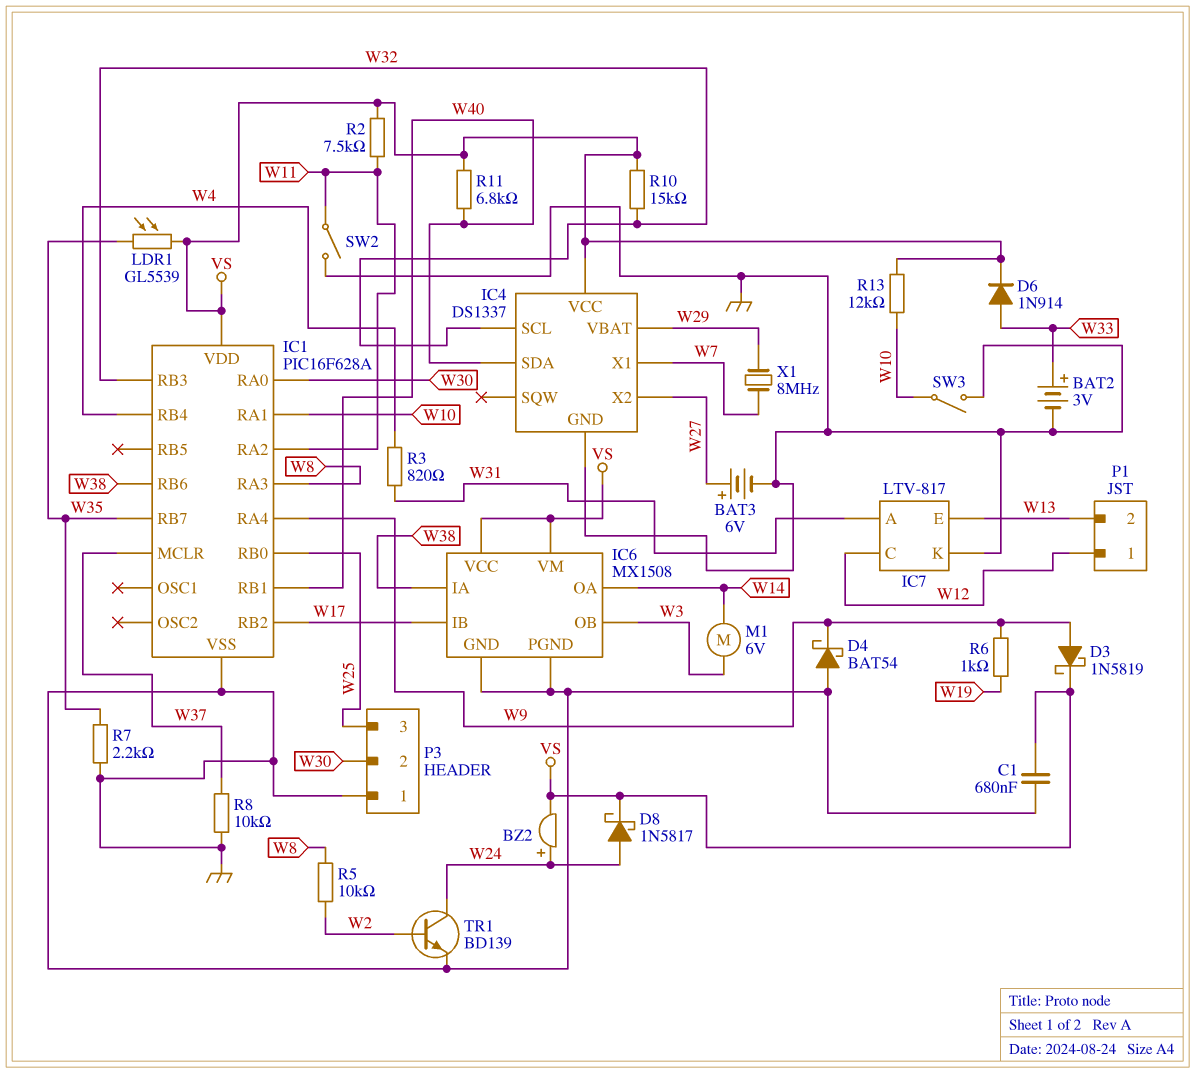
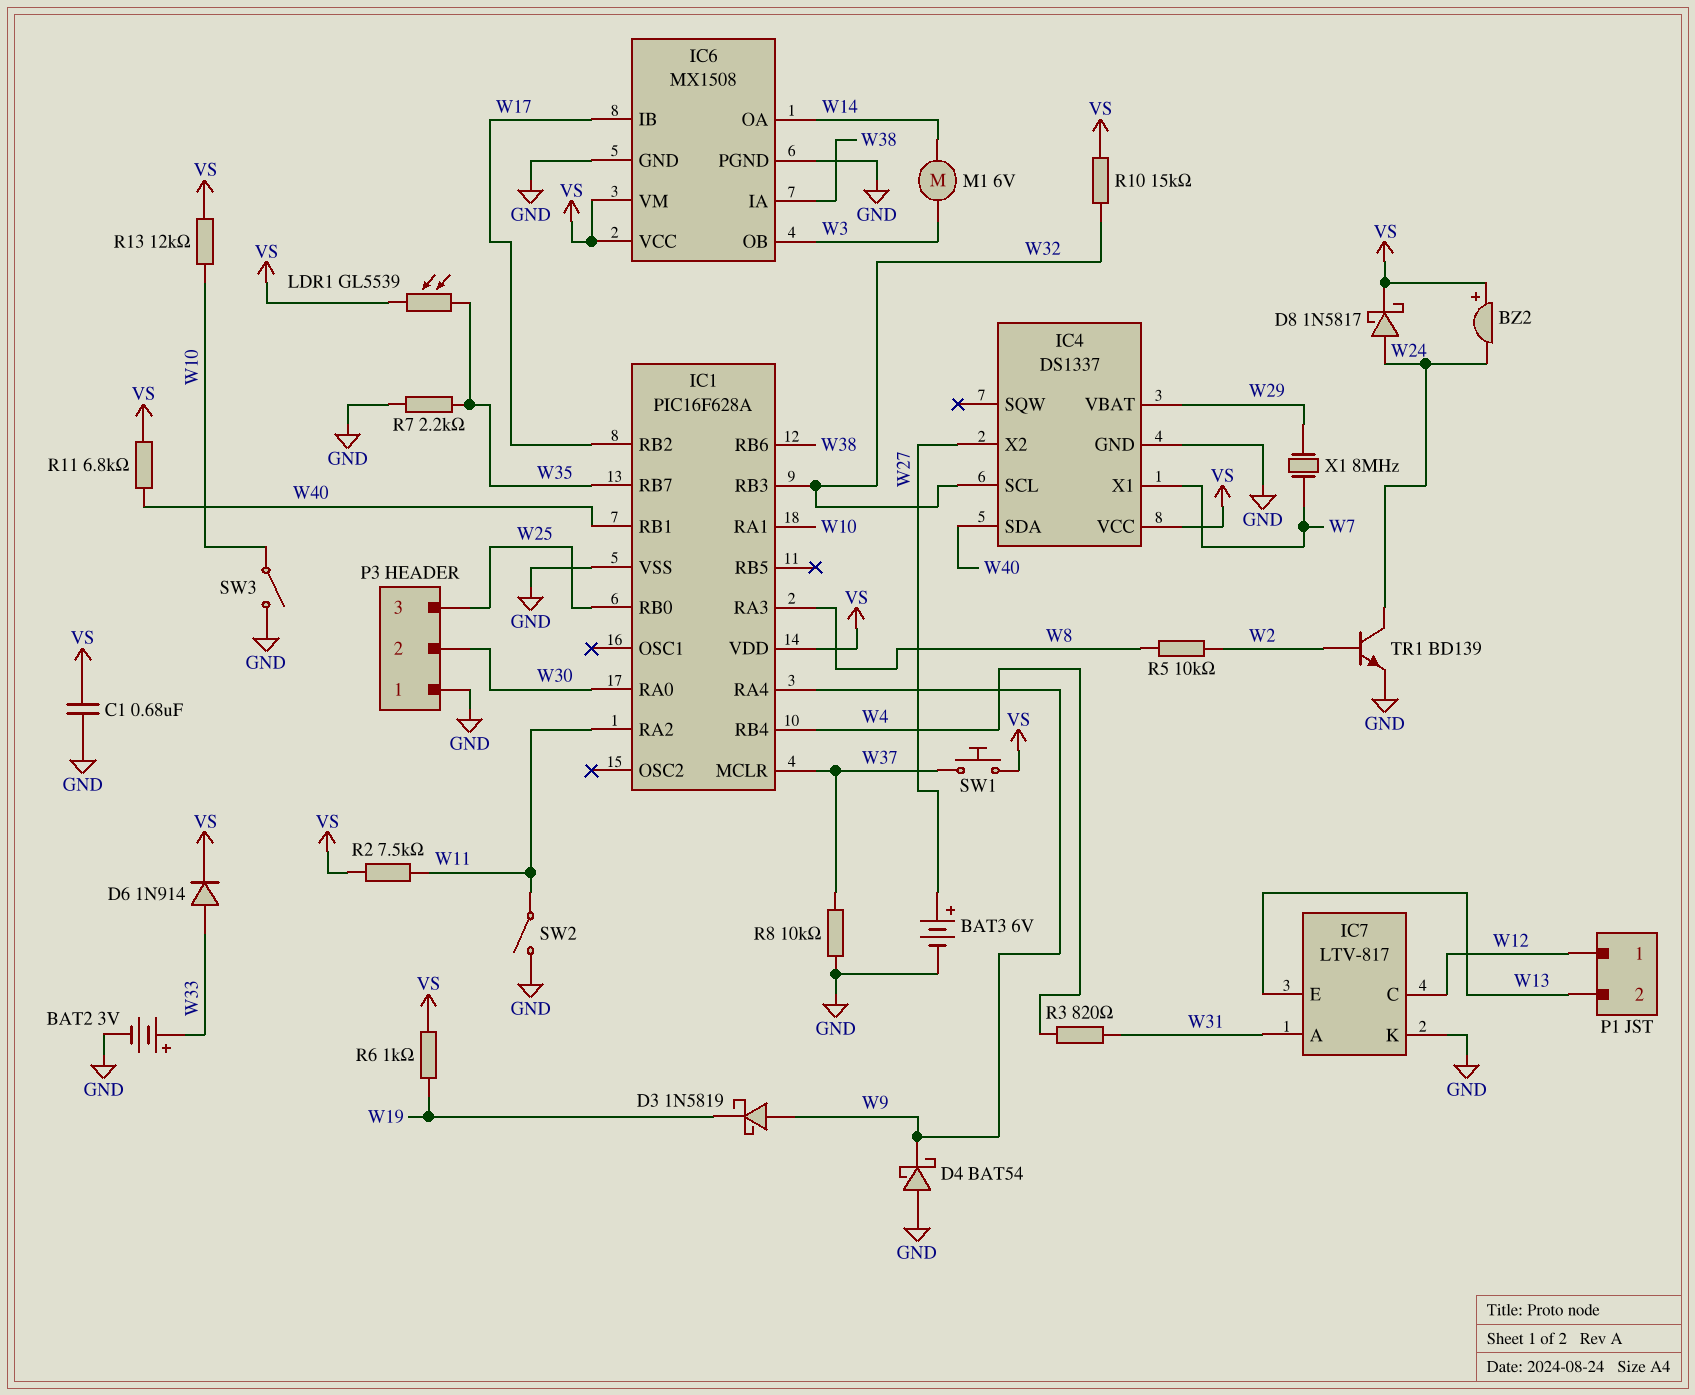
BZ2: buzzer (plus W24, minus VS) -> buzzer (plus VS, minus W24)
D3: schottky 1N5819 (A W9, K VS) -> schottky 1N5819 (A W9, K W19)
R6: 1k (W9, W19) -> 1k (VS, W19)
SW1: none -> button (VS, W37)

